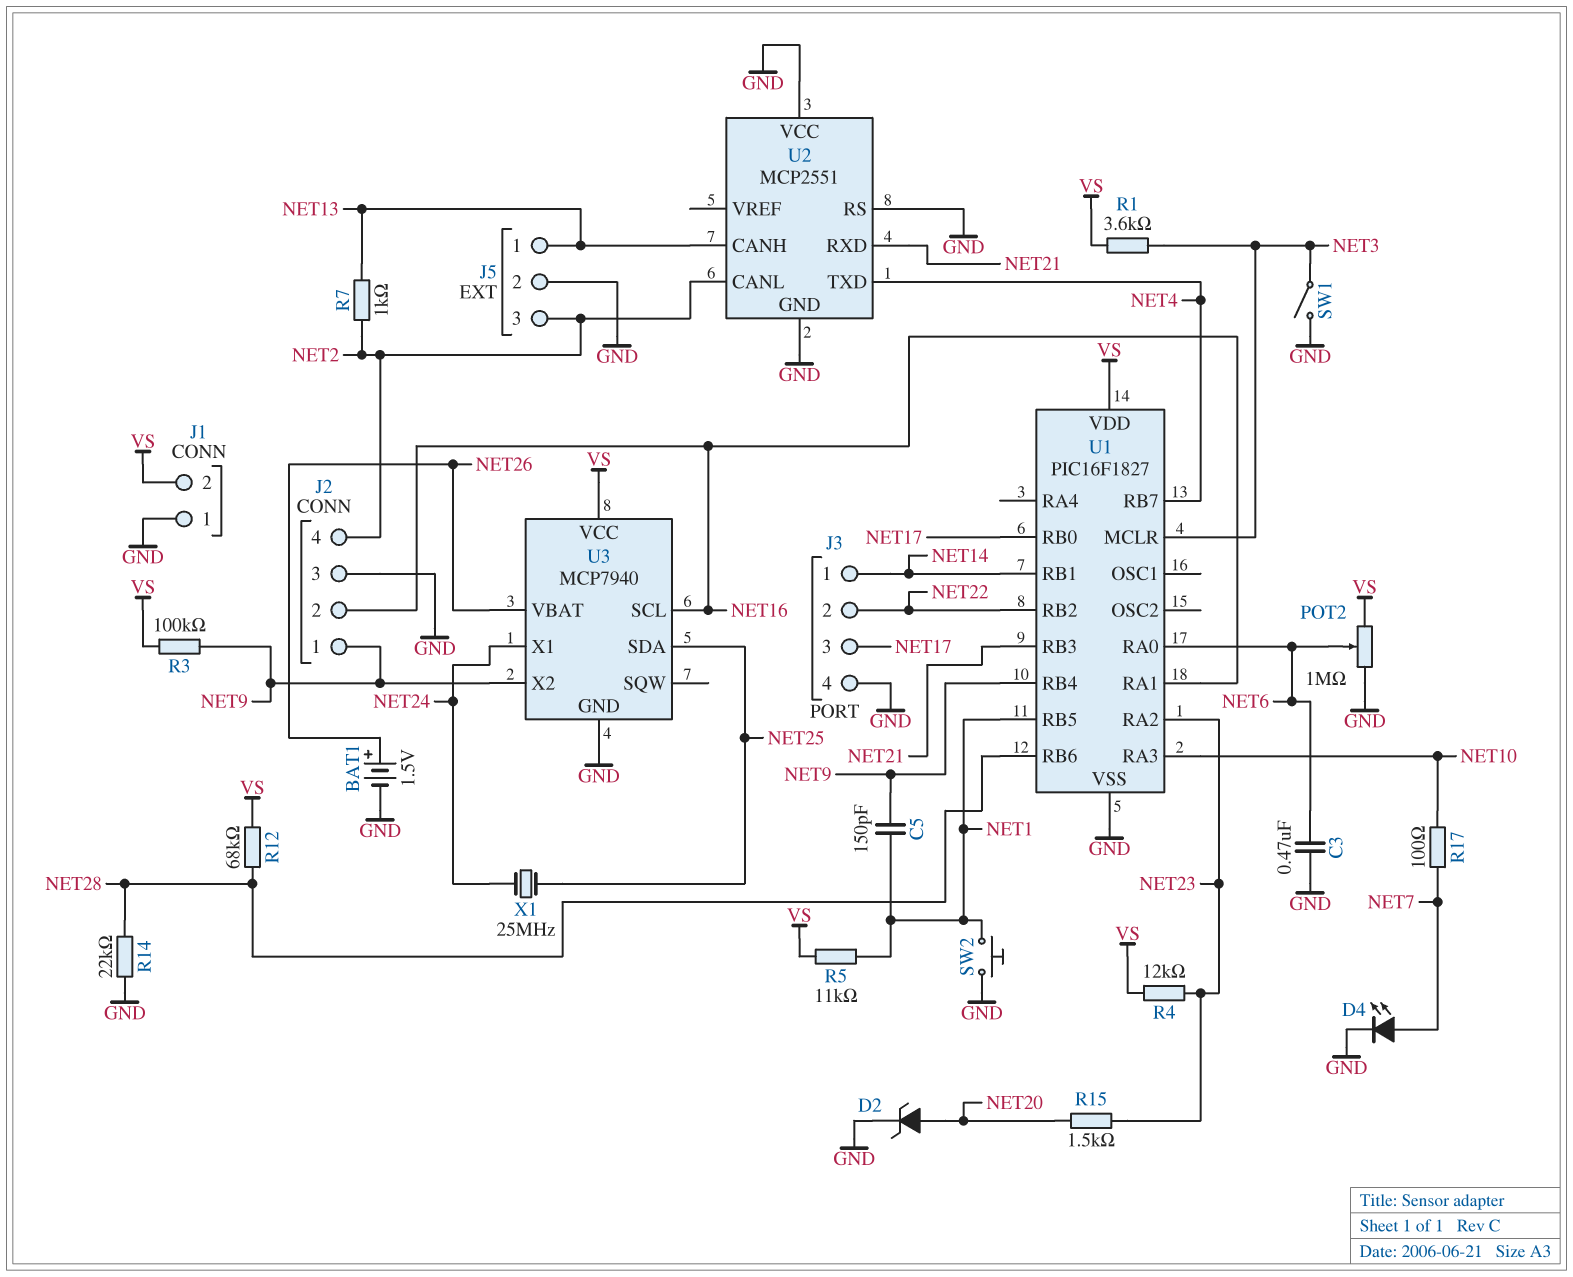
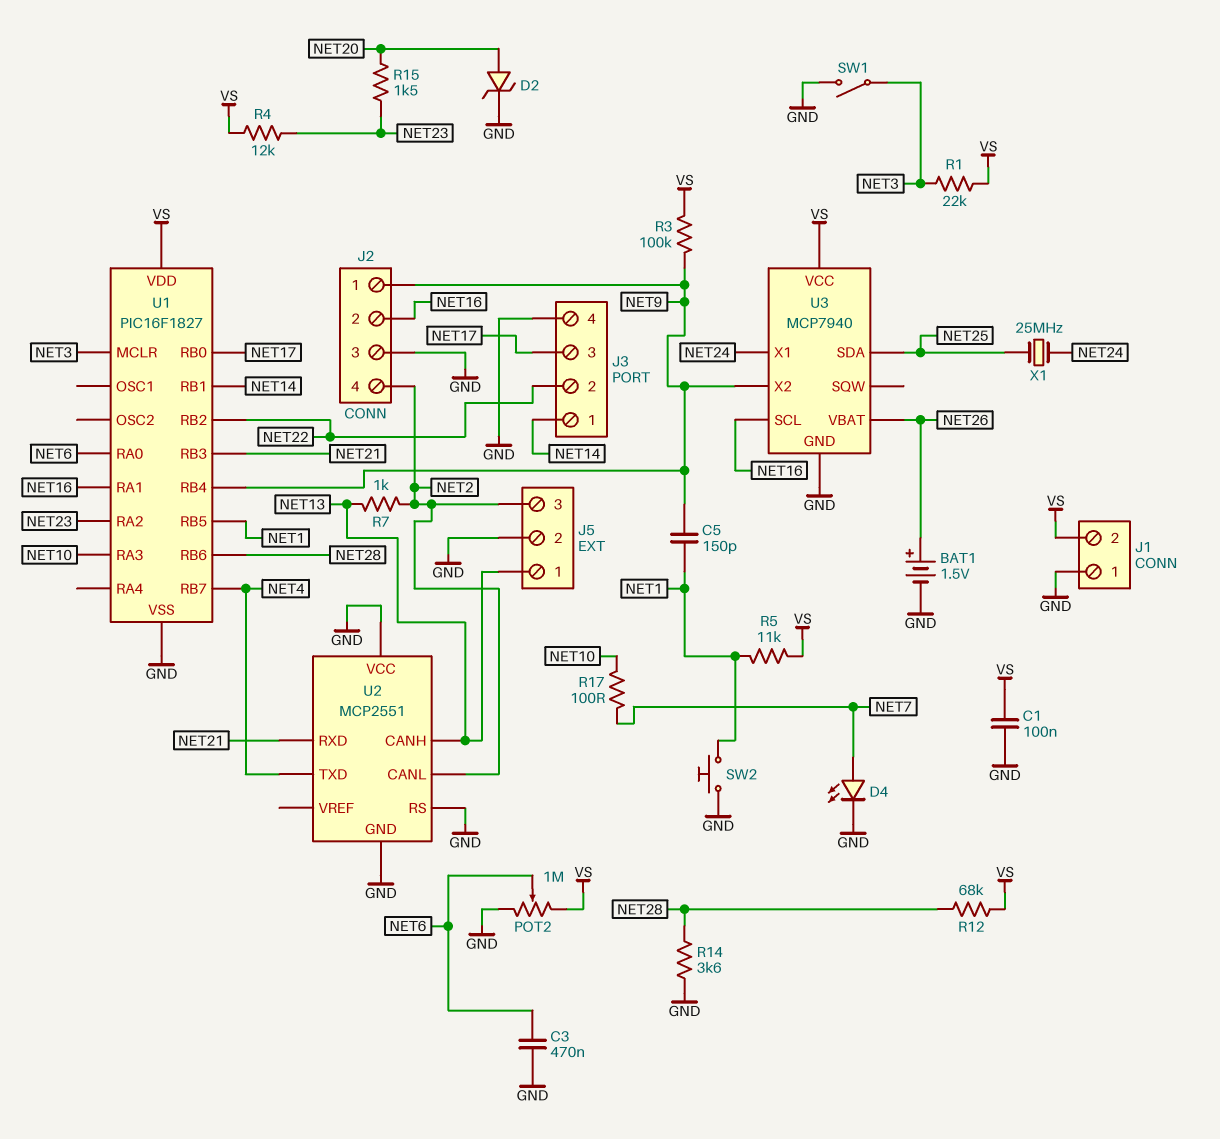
C1: none -> 100nF (GND, VS)
R1: 3.6k (NET3, VS) -> 22k (NET3, VS)
R14: 22k (GND, NET28) -> 3.6k (GND, NET28)

